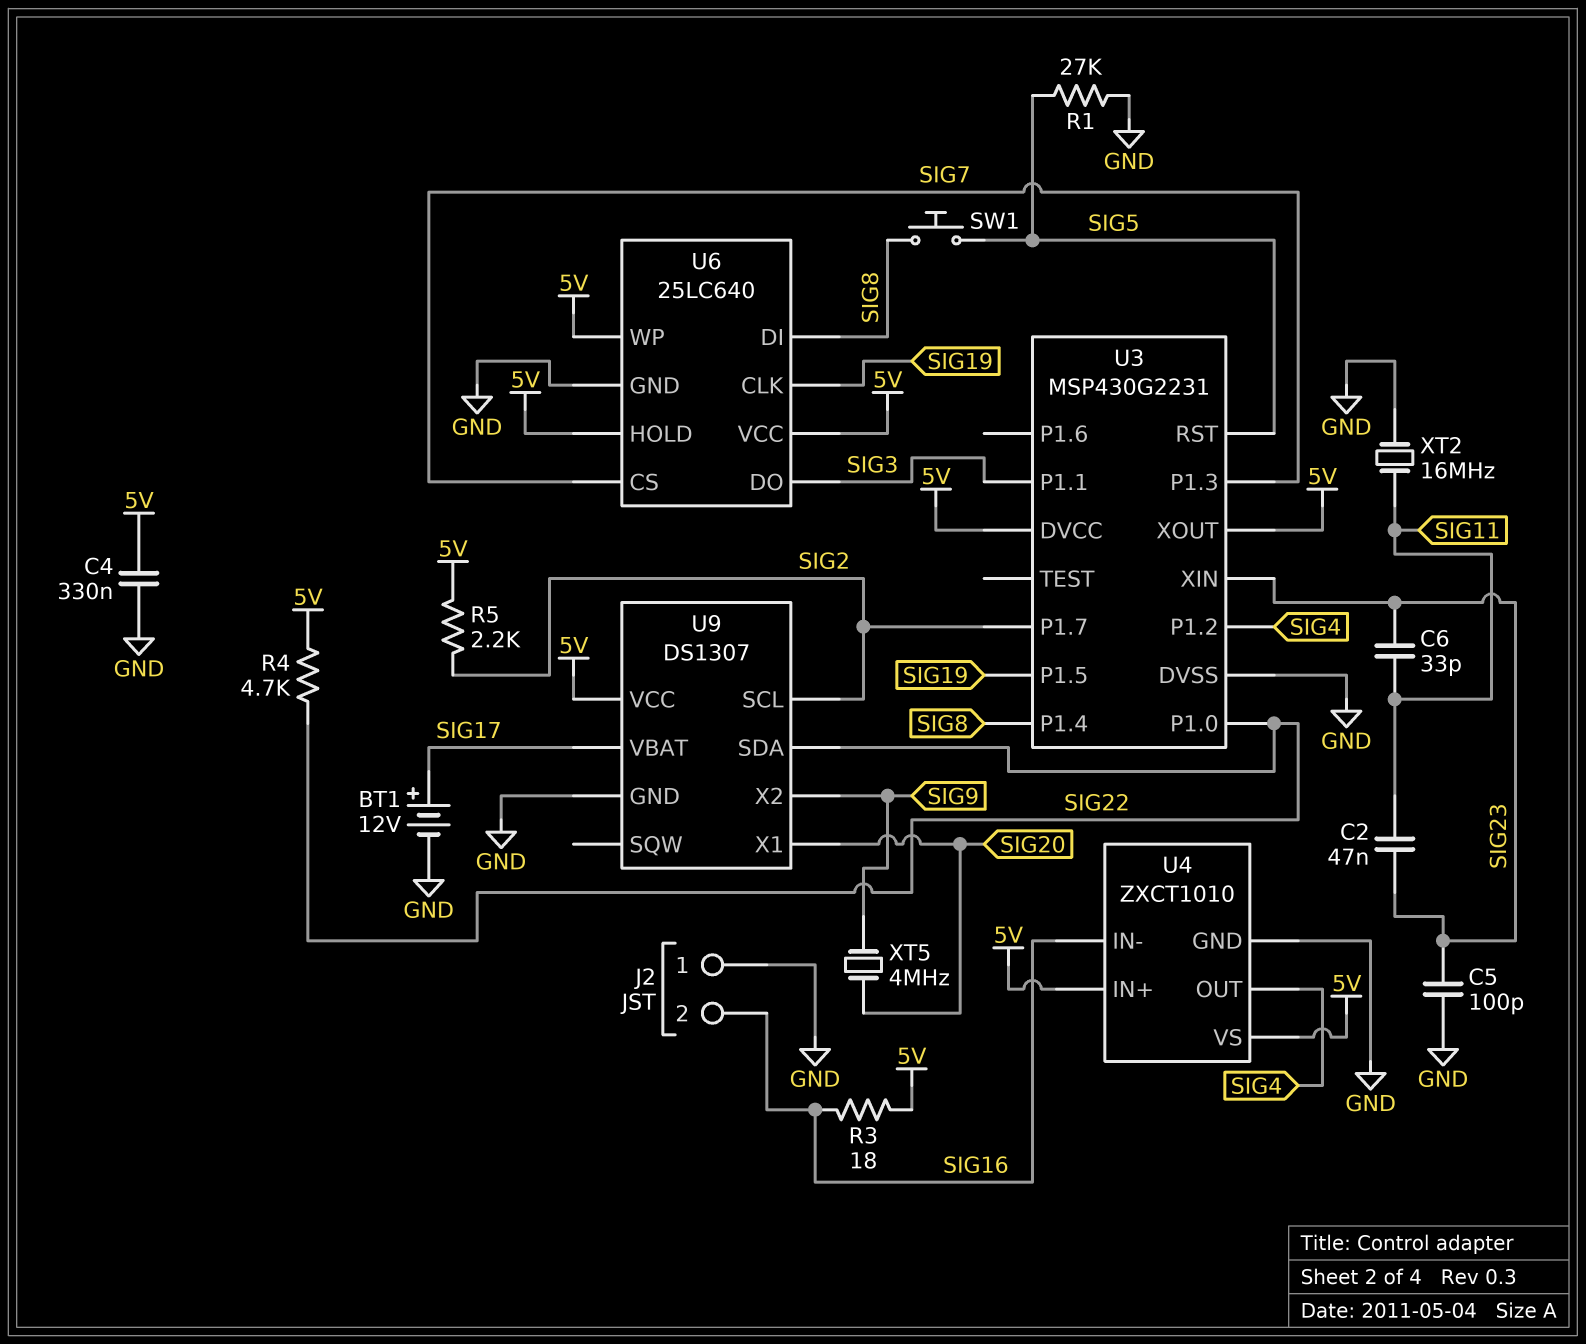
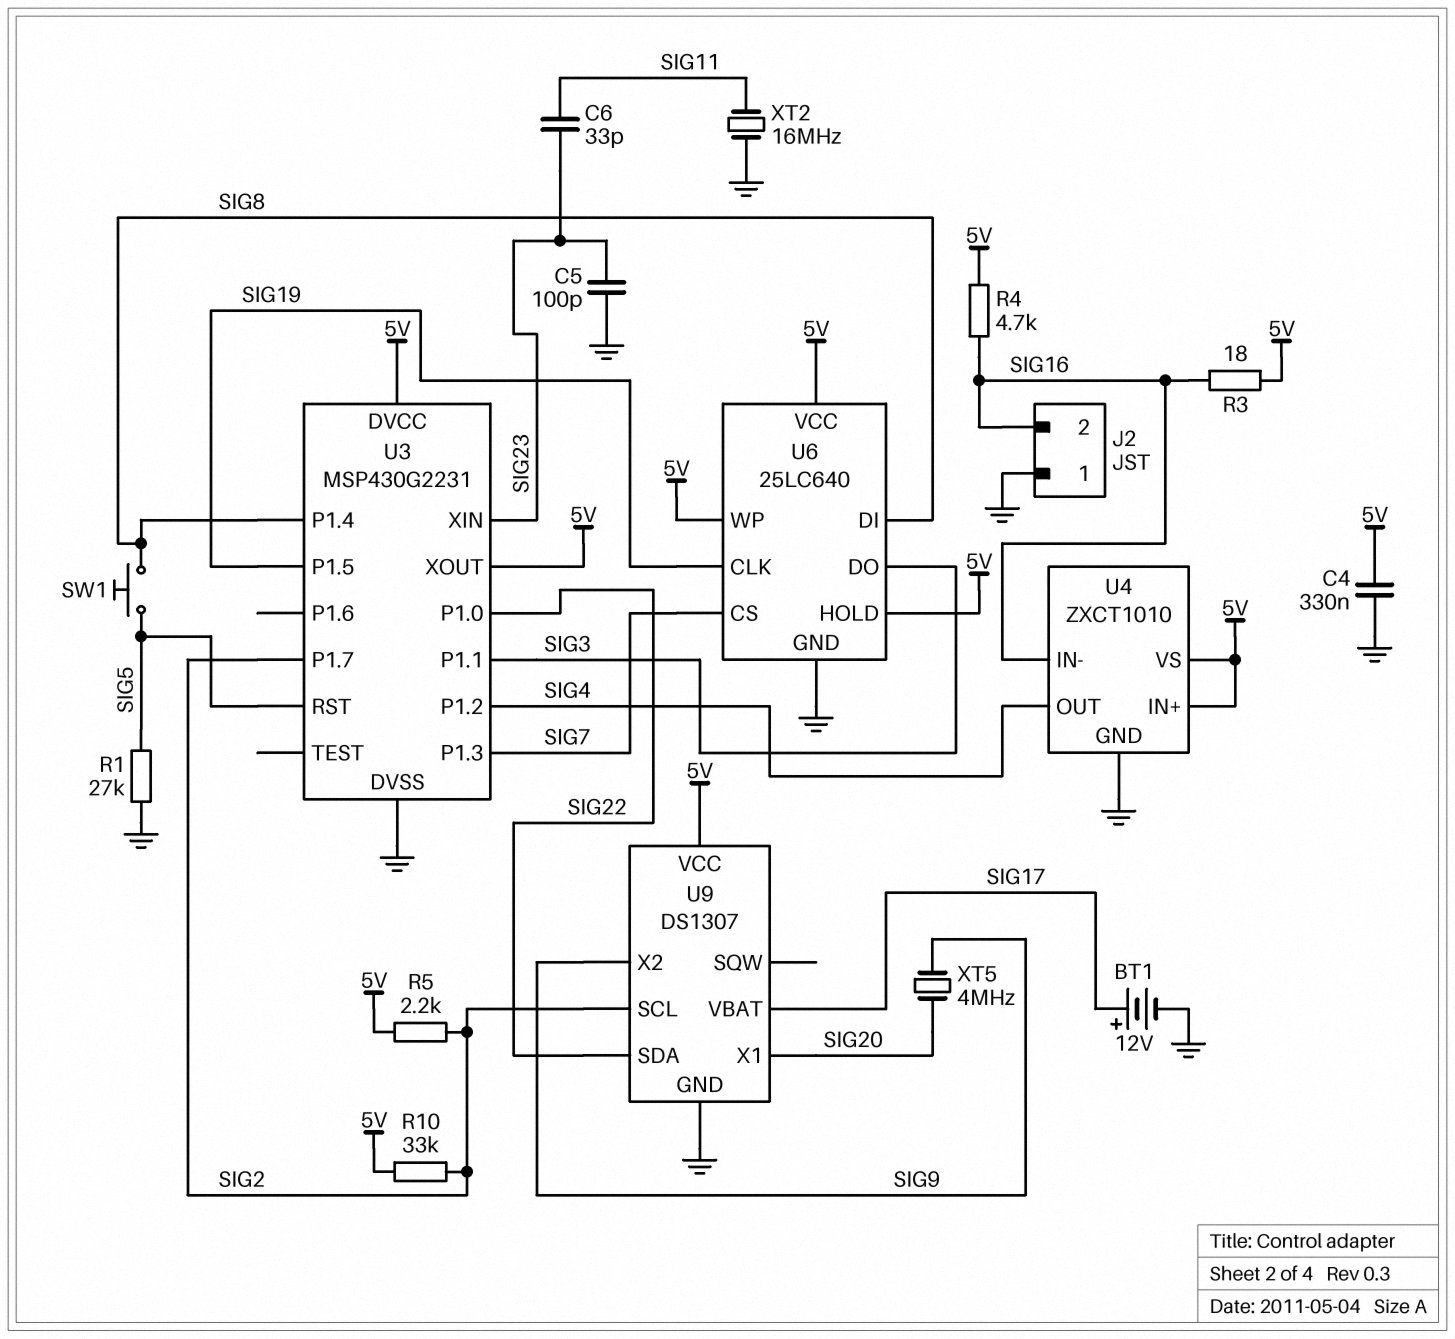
C2: 47nF (SIG11, SIG23) -> none
R4: 4.7k (5V, SIG22) -> 4.7k (5V, SIG16)
R10: none -> 33k (5V, SIG2)

